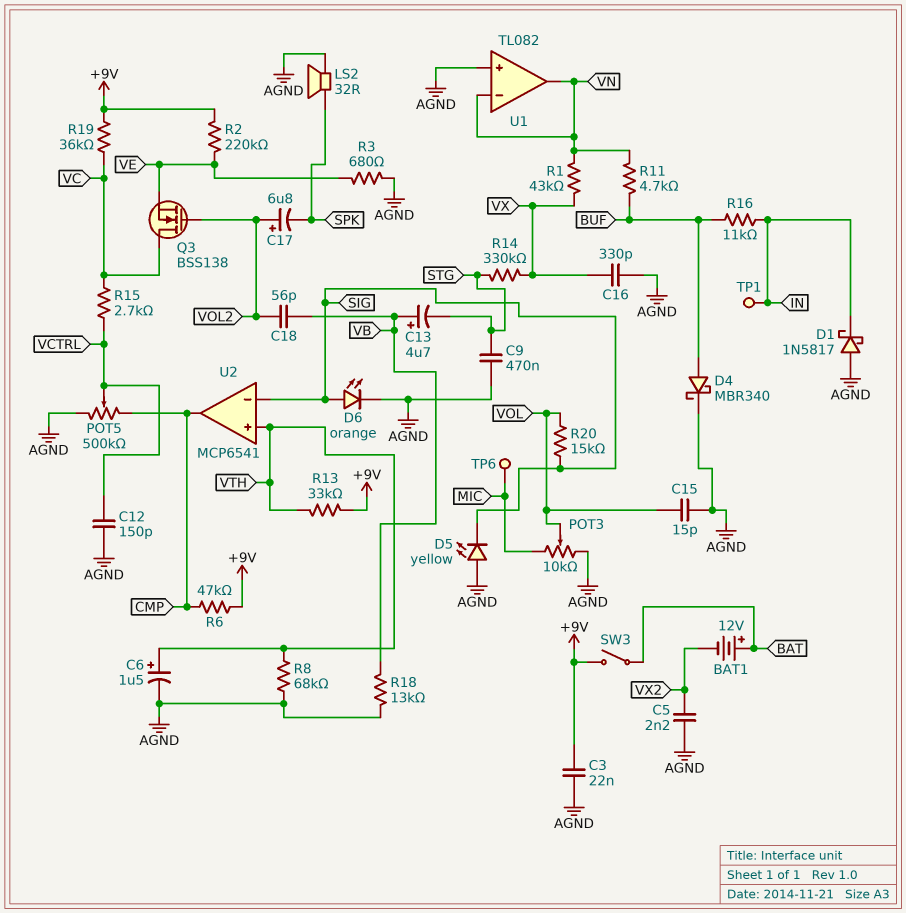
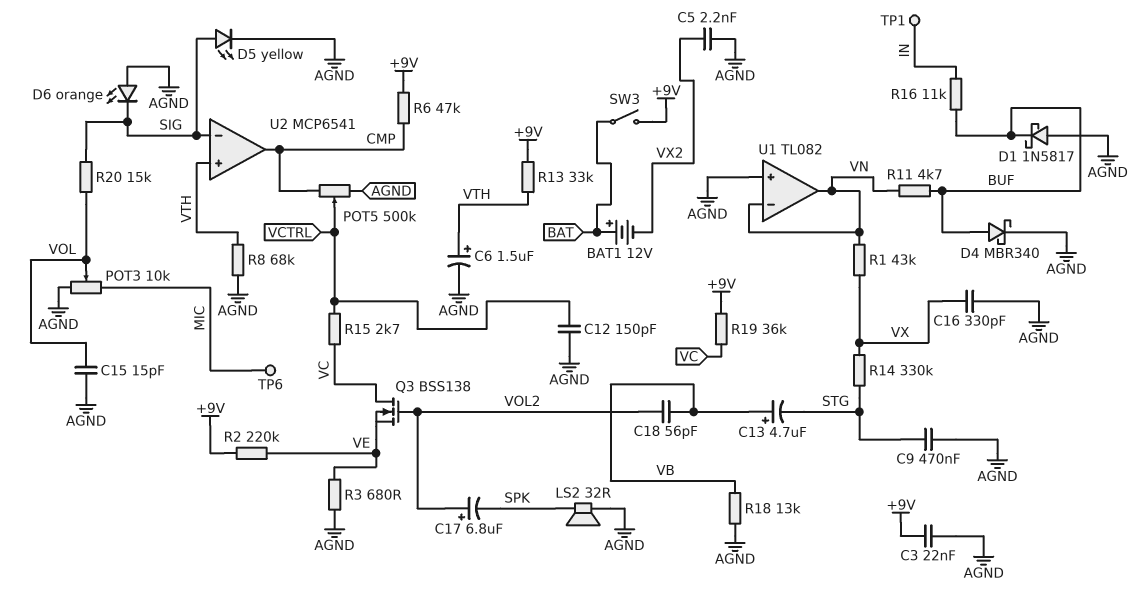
D1: schottky 1N5817 (A AGND, K IN) -> schottky 1N5817 (A AGND, K BUF)
D5: LED yellow (A AGND, K SIG) -> LED yellow (A SIG, K AGND)
D6: LED orange (A SIG, K AGND) -> LED orange (A AGND, K SIG)

